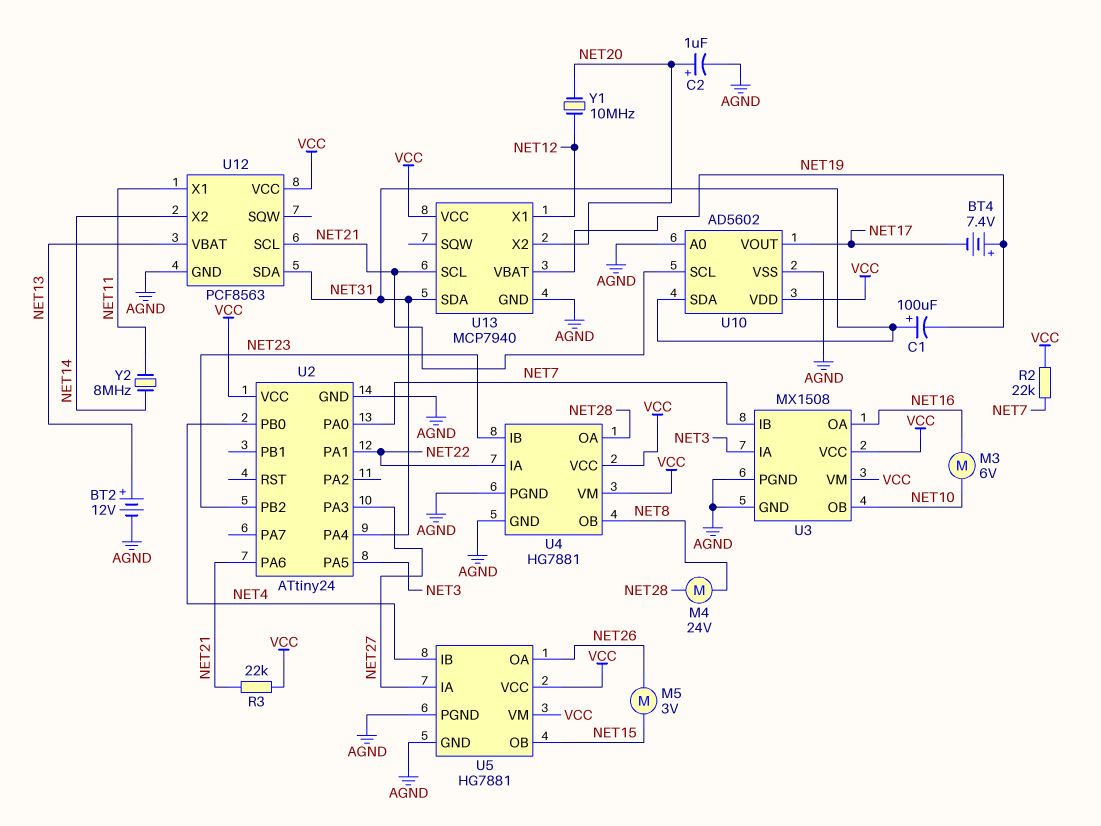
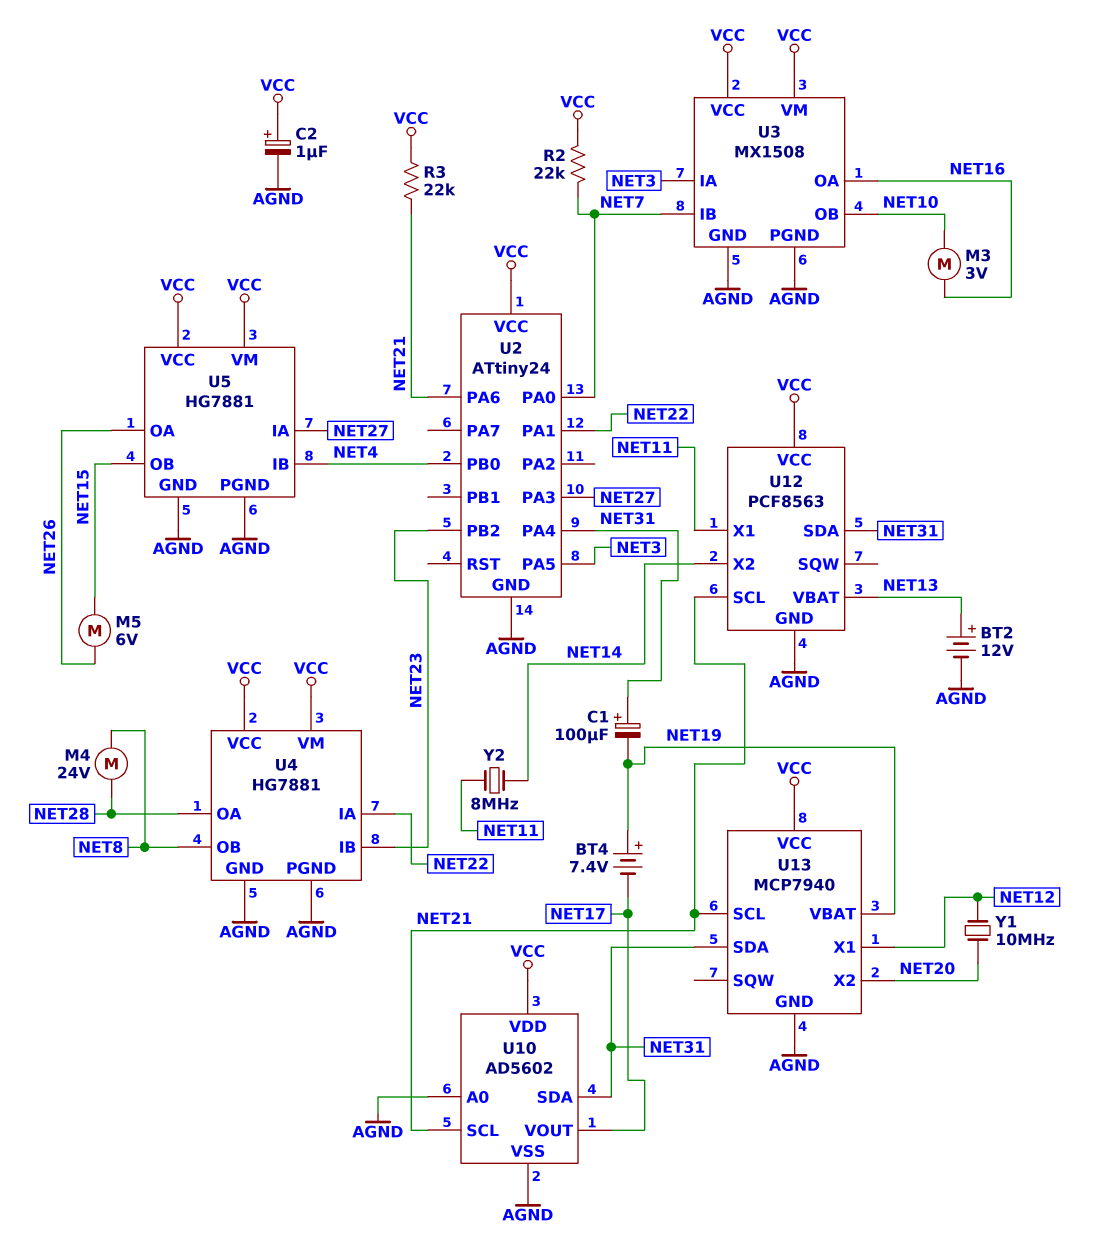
C2: 1uF (plus NET20, minus AGND) -> 1uF (plus VCC, minus AGND)
M3: motor 6V (NET10, NET16) -> motor 3V (NET10, NET16)
M5: motor 3V (NET15, NET26) -> motor 6V (NET15, NET26)

